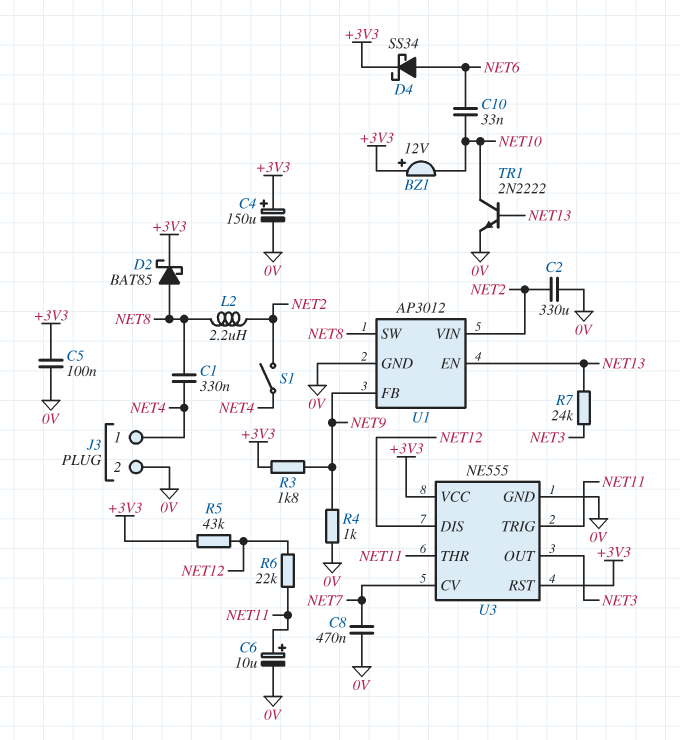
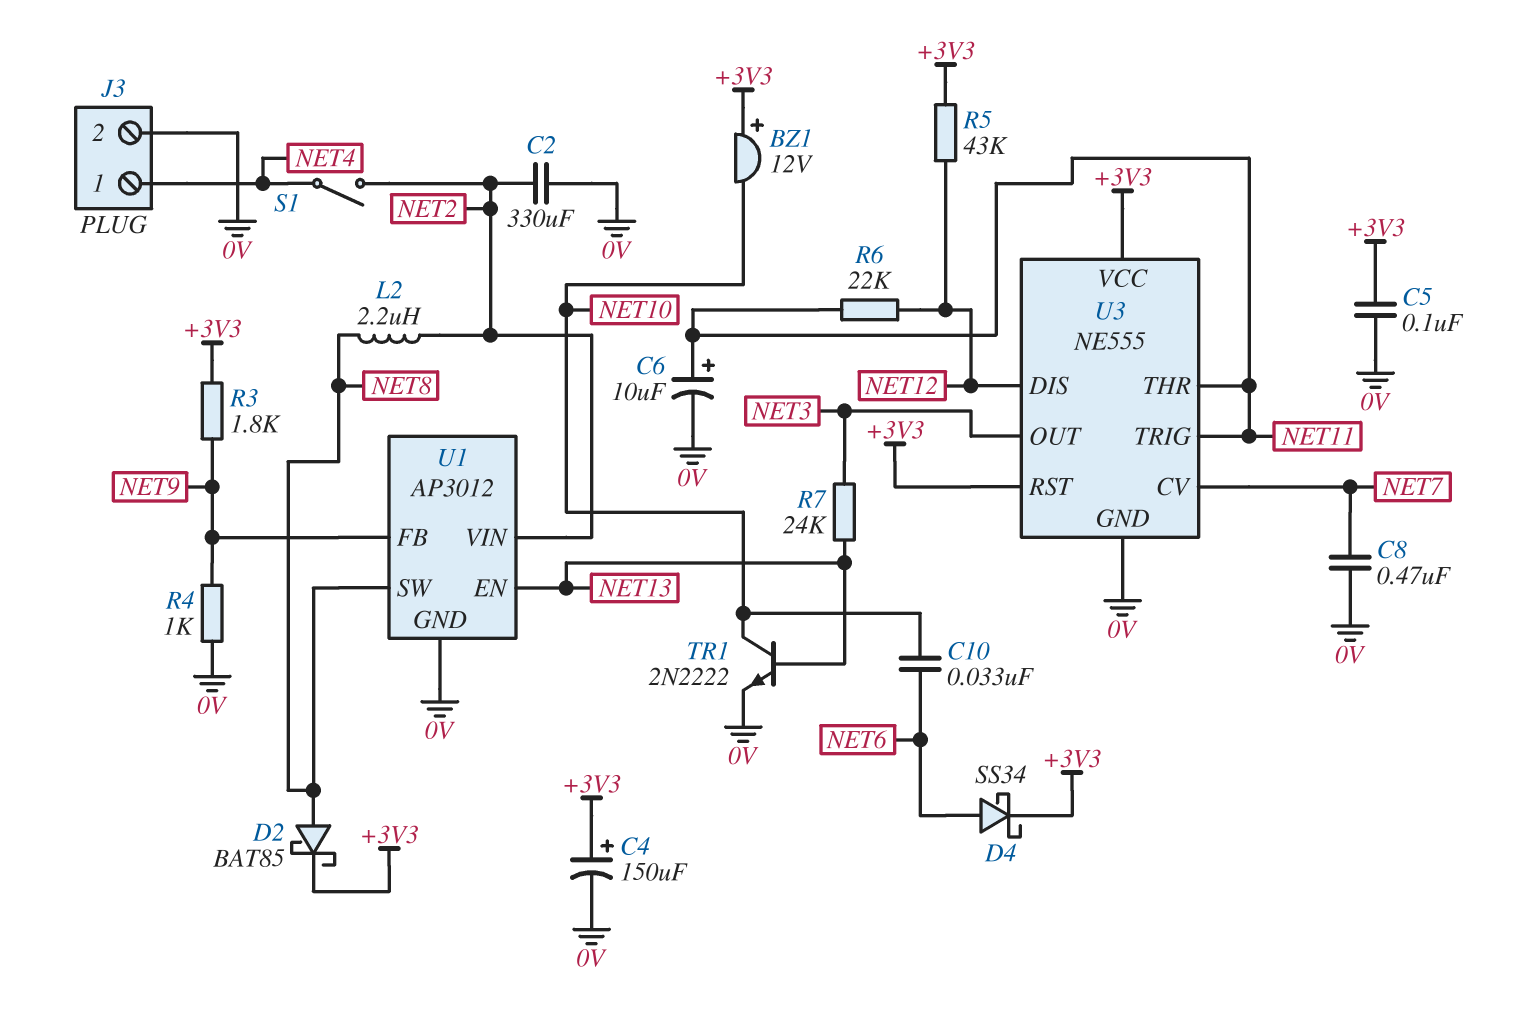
C1: 330nF (NET4, NET8) -> none

